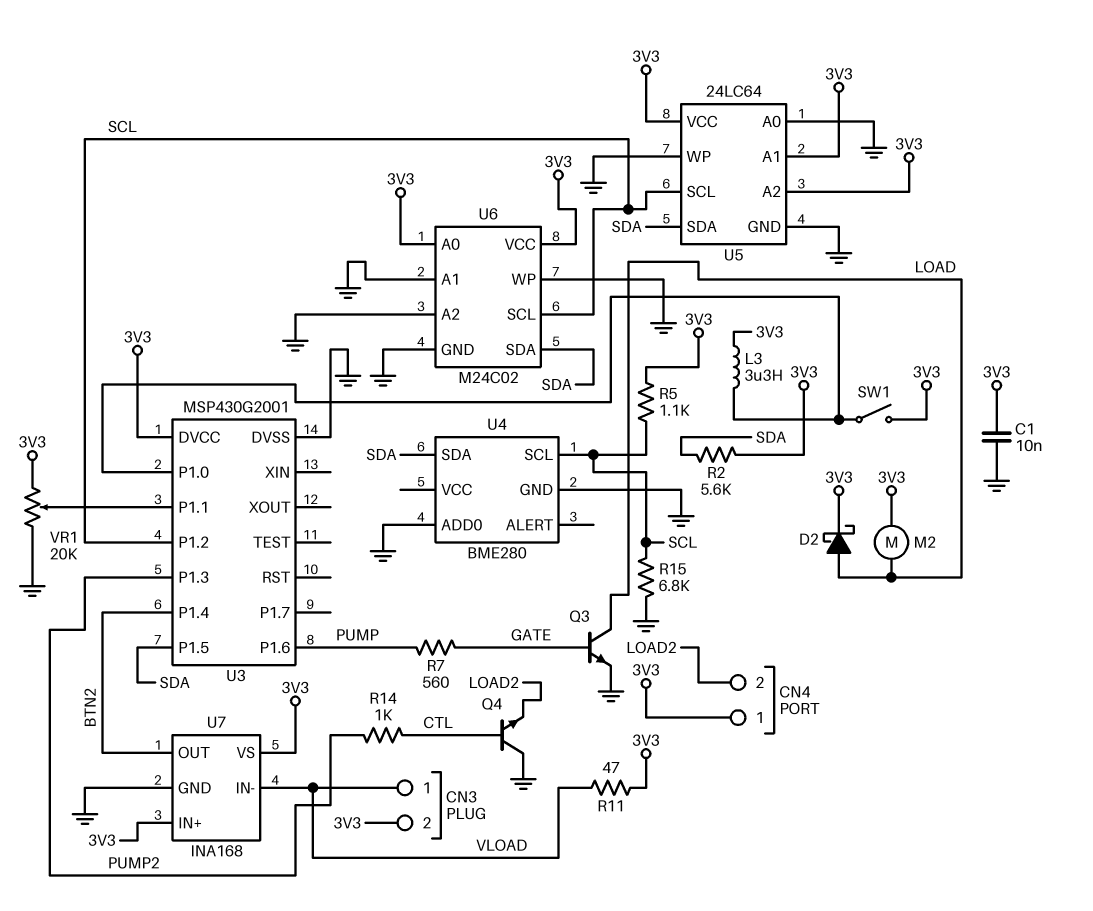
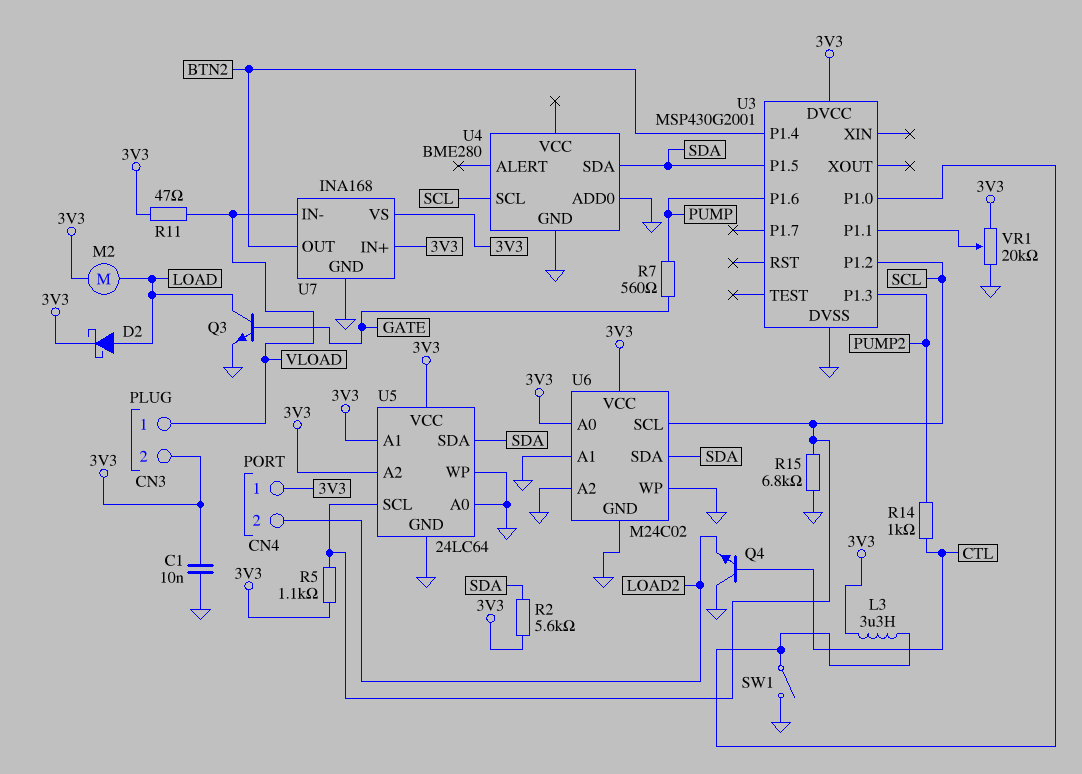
SW1: switch (3V3, U3/P1.0) -> switch (GND, U3/P1.0)

